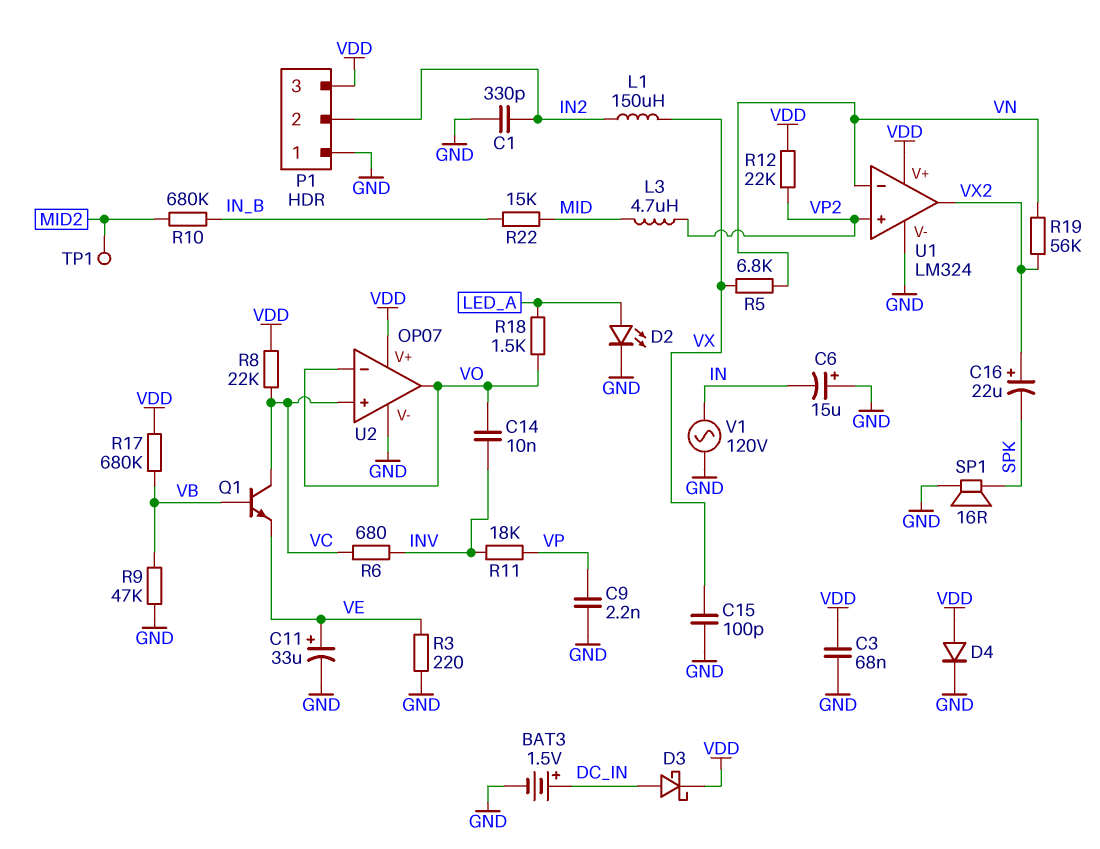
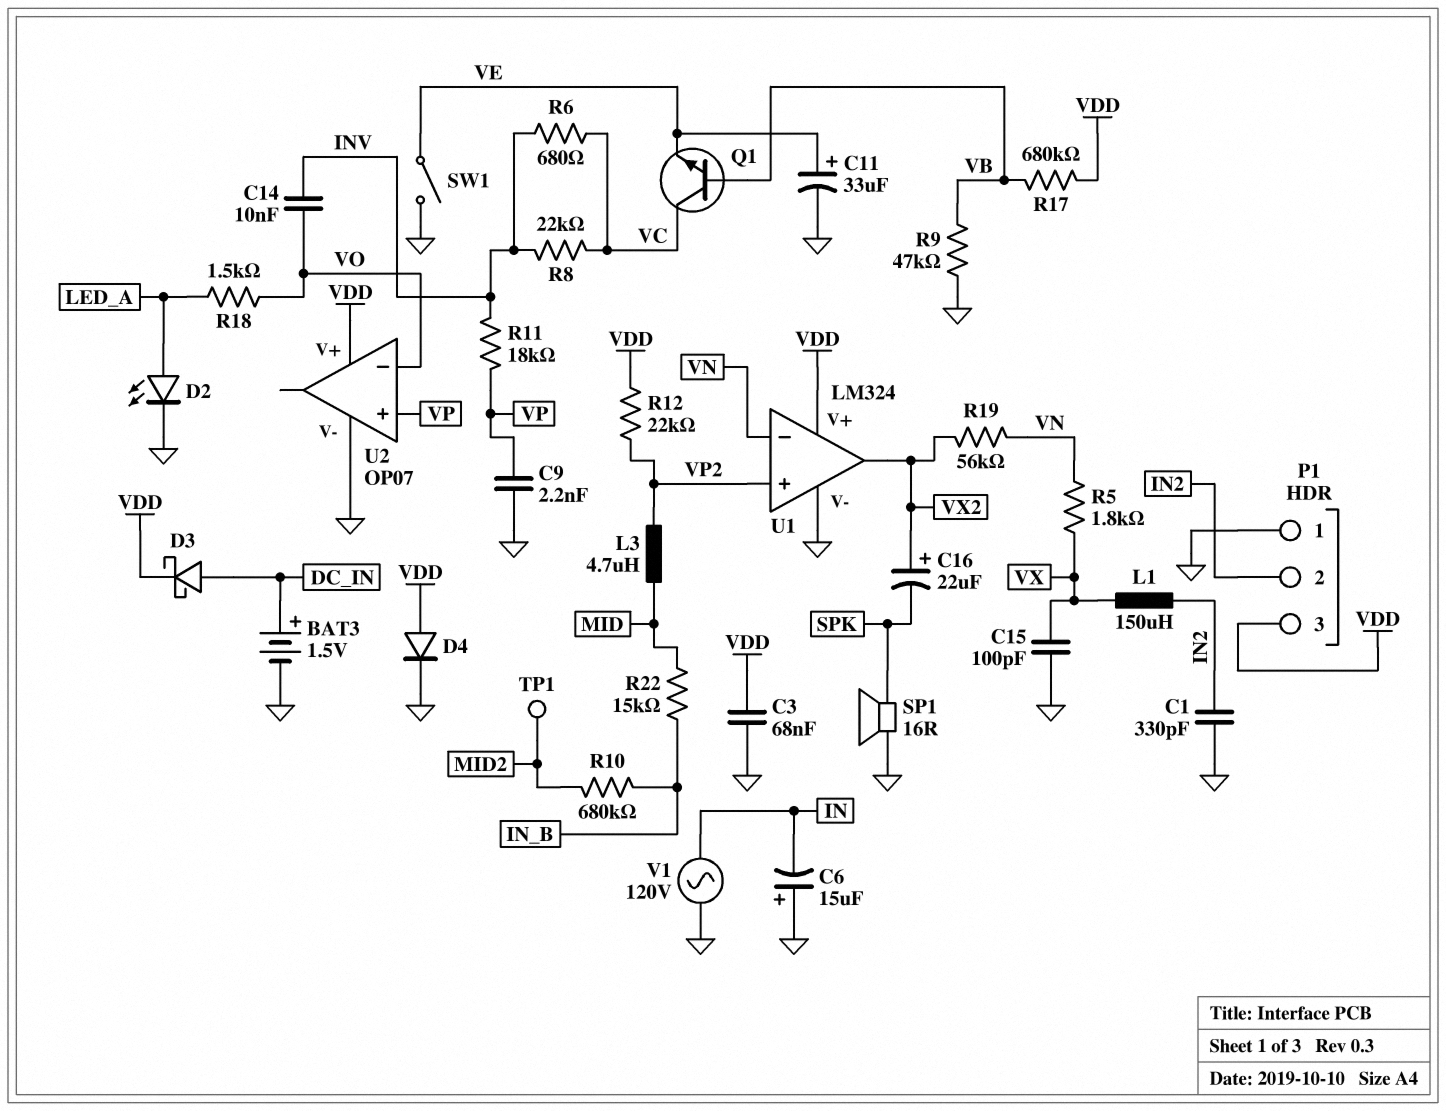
R3: 220 (GND, VE) -> none
R5: 6.8k (VN, VX) -> 1.8k (VN, VX)
R8: 22k (VC, VDD) -> 22k (INV, VC)
SW1: none -> switch (GND, VE)
U2 pin in+: VC -> VP
U2 pin out: VO -> none

